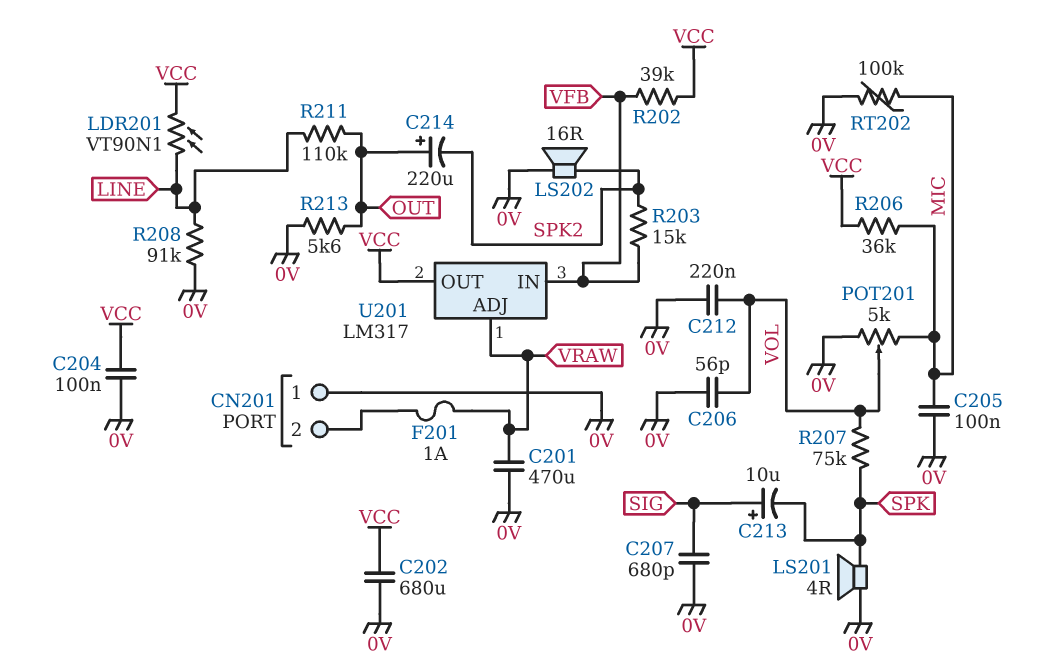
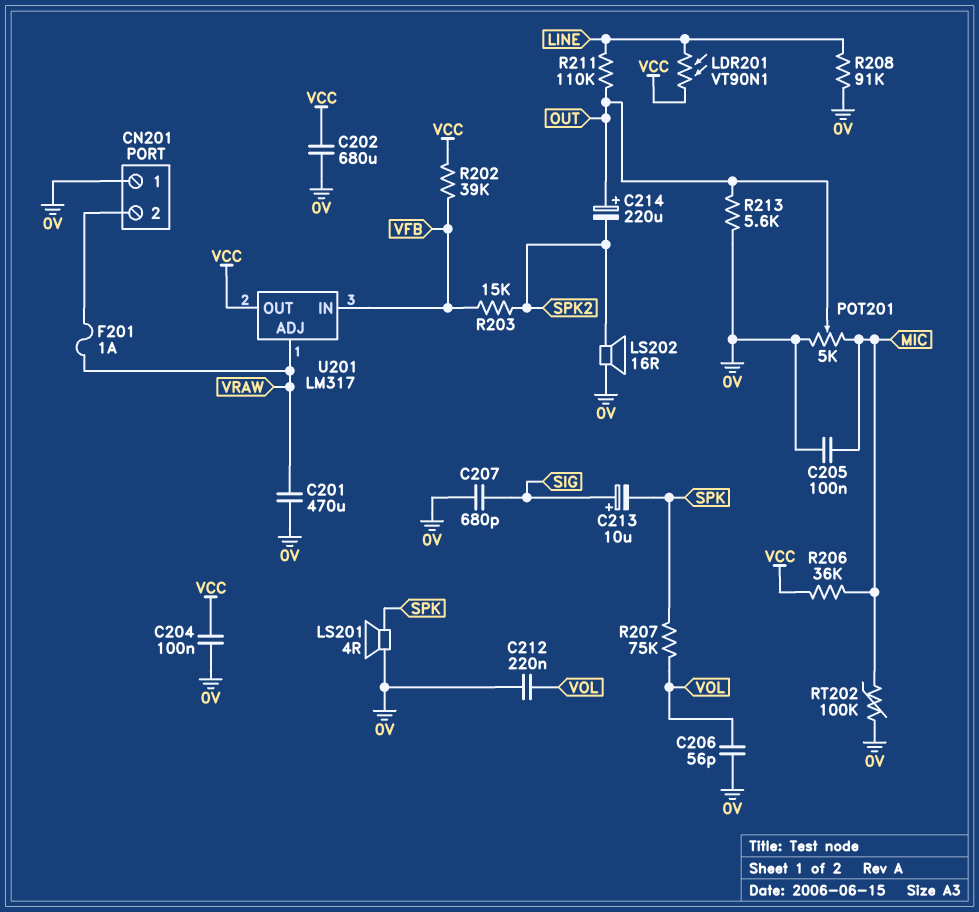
POT201: 5k (0V, MIC, wiper VOL) -> 5k (0V, MIC, wiper OUT)

